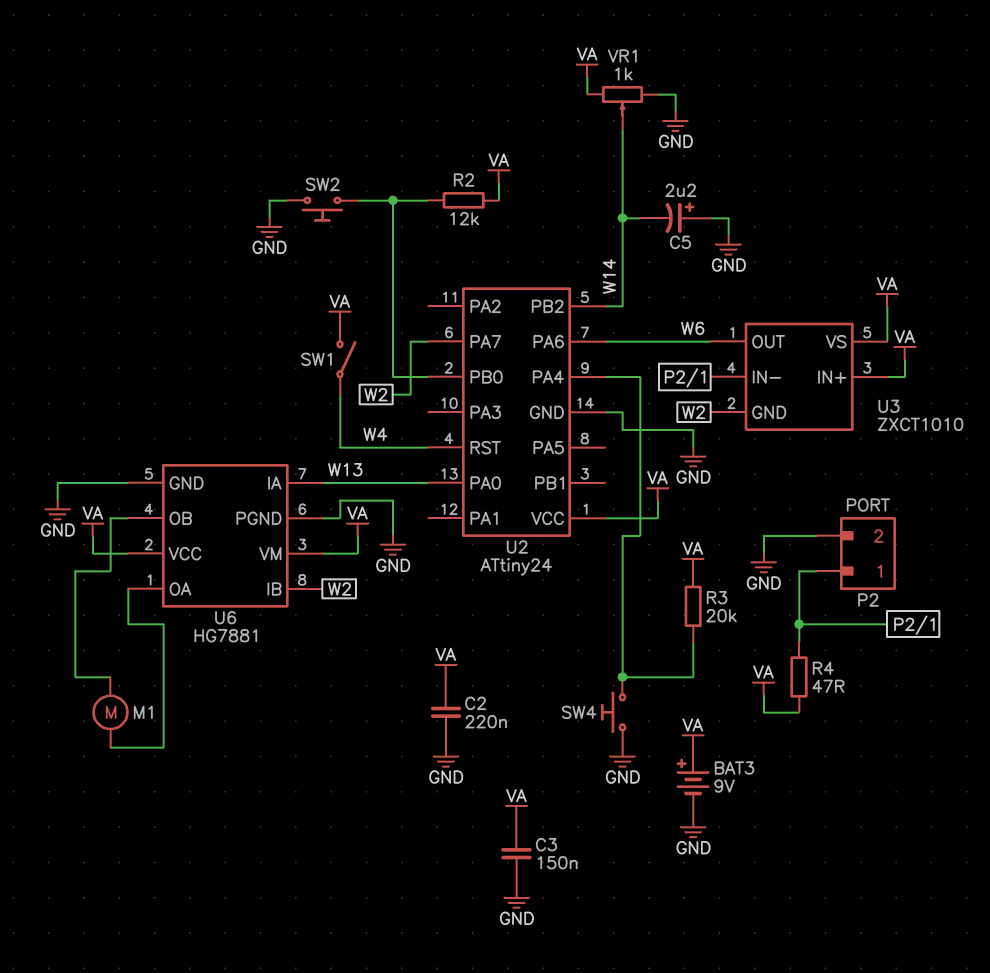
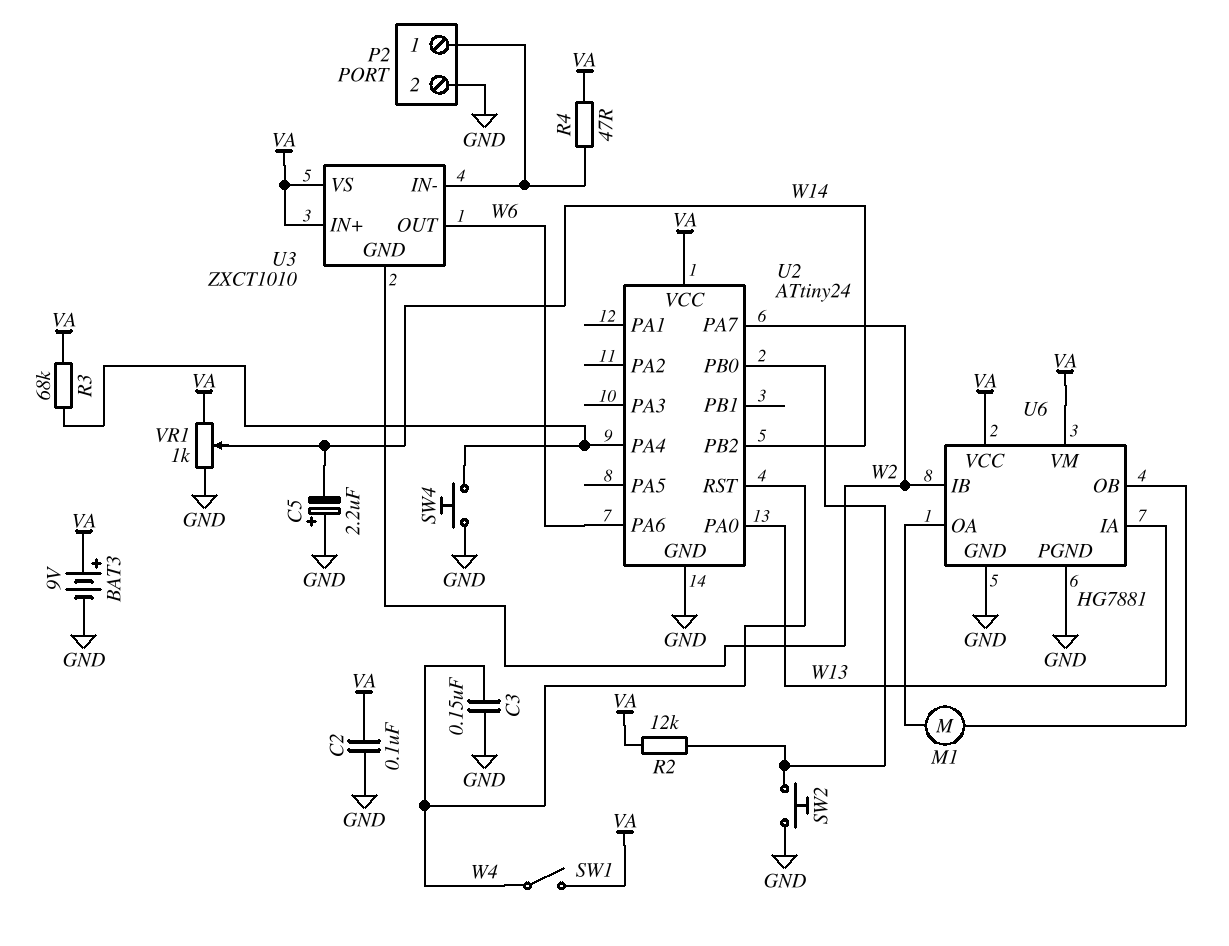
C2: 220nF (GND, VA) -> 100nF (GND, VA)
C3: 150nF (GND, VA) -> 150nF (GND, W4)
R3: 20k (U2/PA4, VA) -> 68k (U2/PA4, VA)

